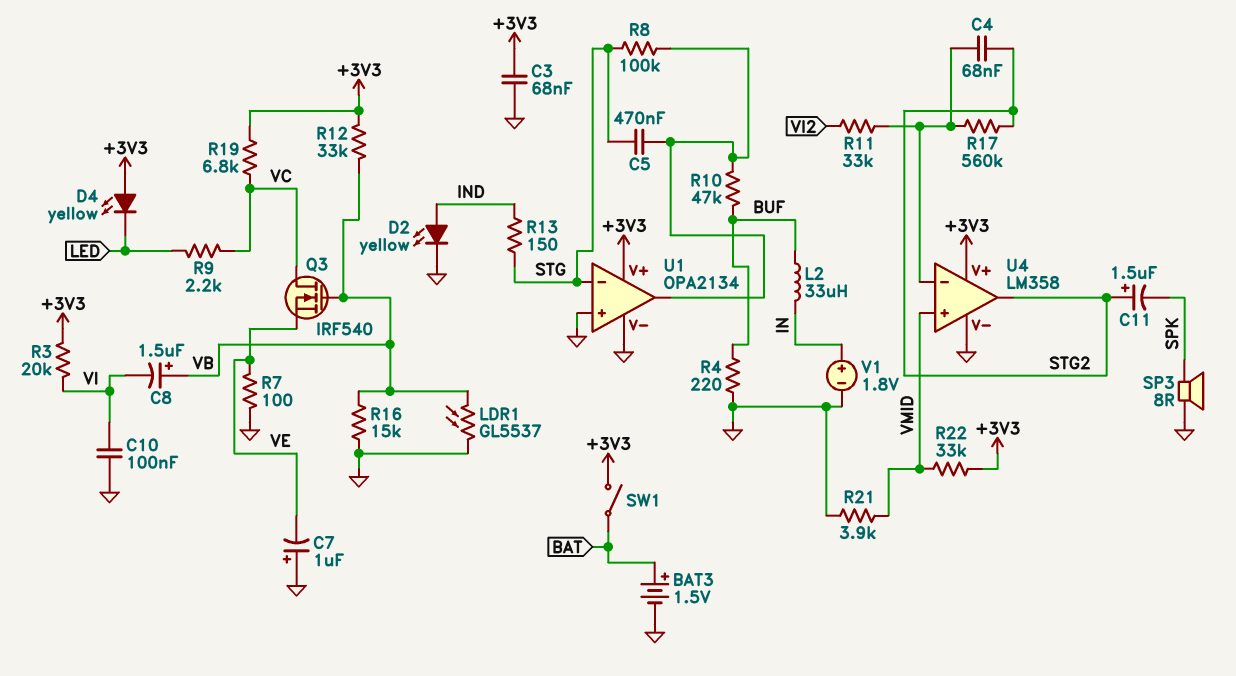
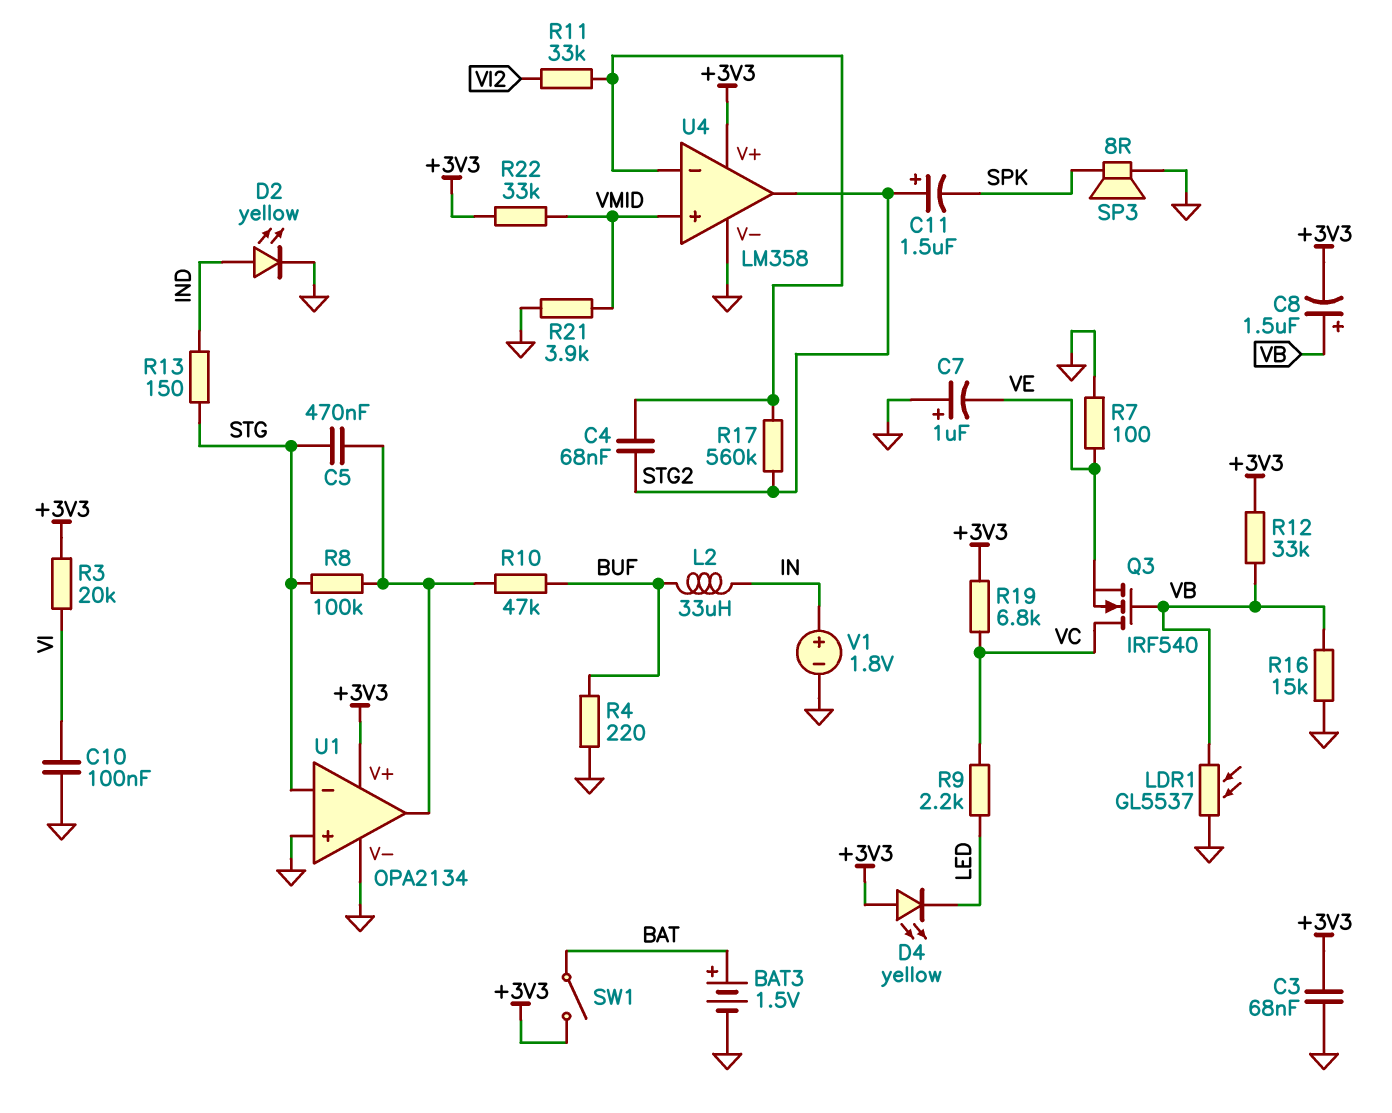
C8: 1.5uF (plus VB, minus VI) -> 1.5uF (plus VB, minus +3V3)

